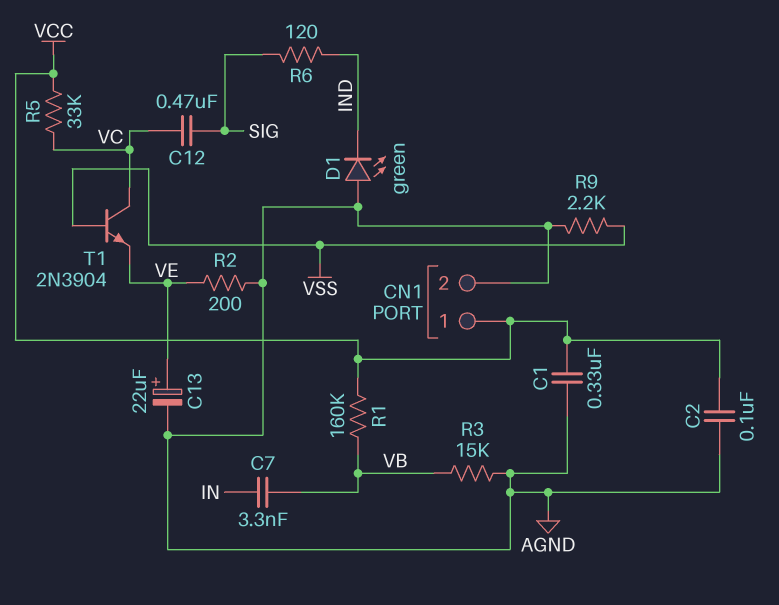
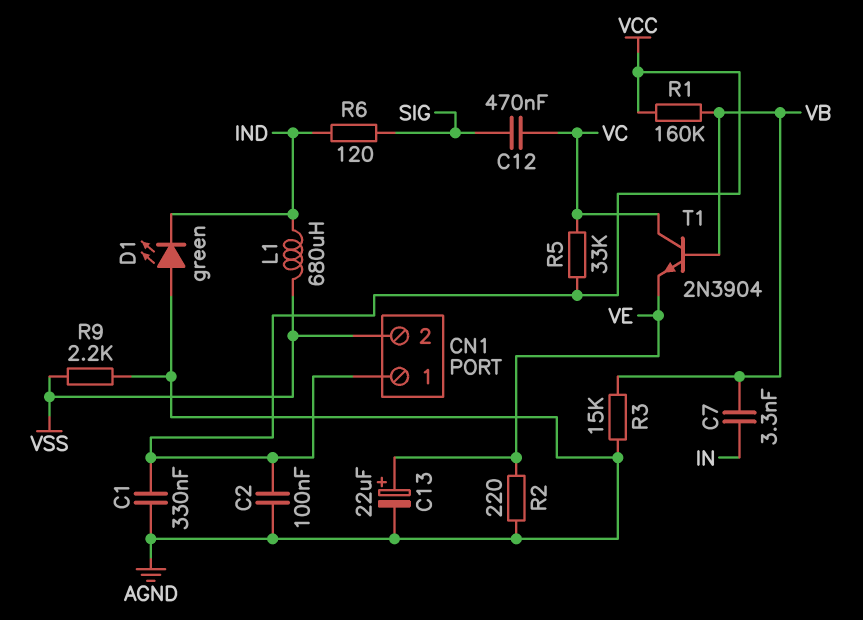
CN1 pin 2: AGND -> VSS
L1: none -> 680uH (IND, VSS)
R2: 200 (AGND, VE) -> 220 (AGND, VE)
T1: NPN 2N3904 (B VSS, C VC, E VE) -> NPN 2N3904 (B VB, C VC, E VE)

